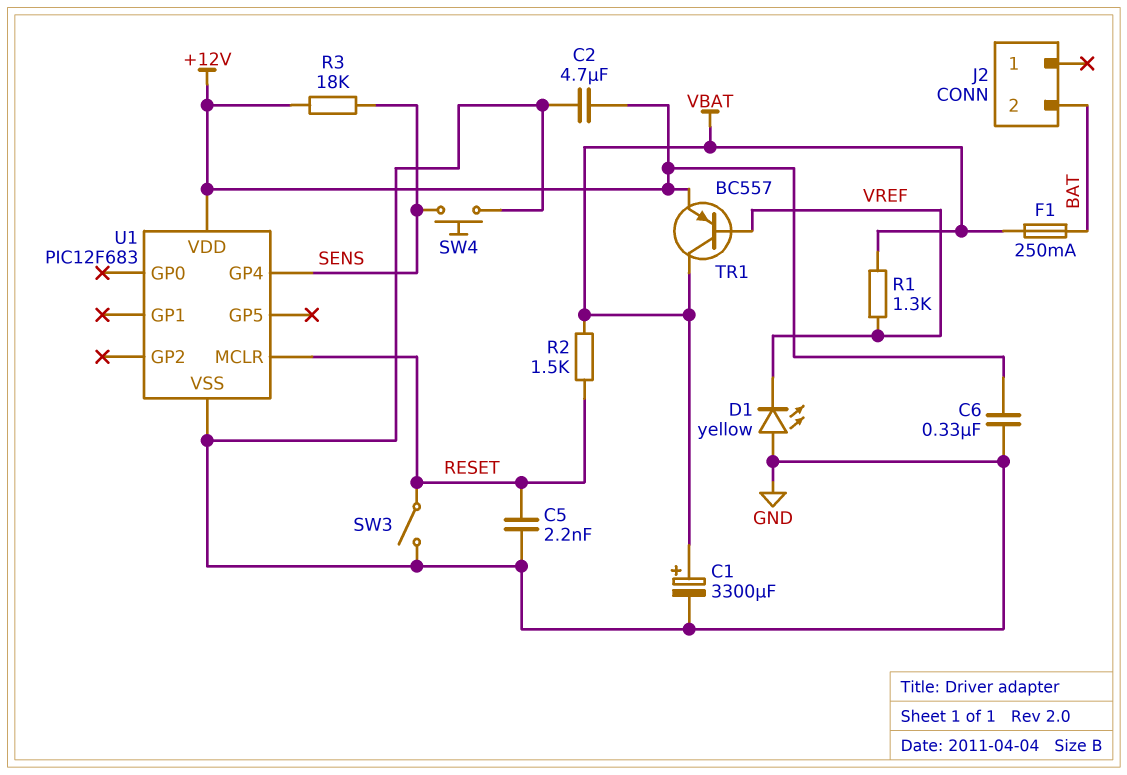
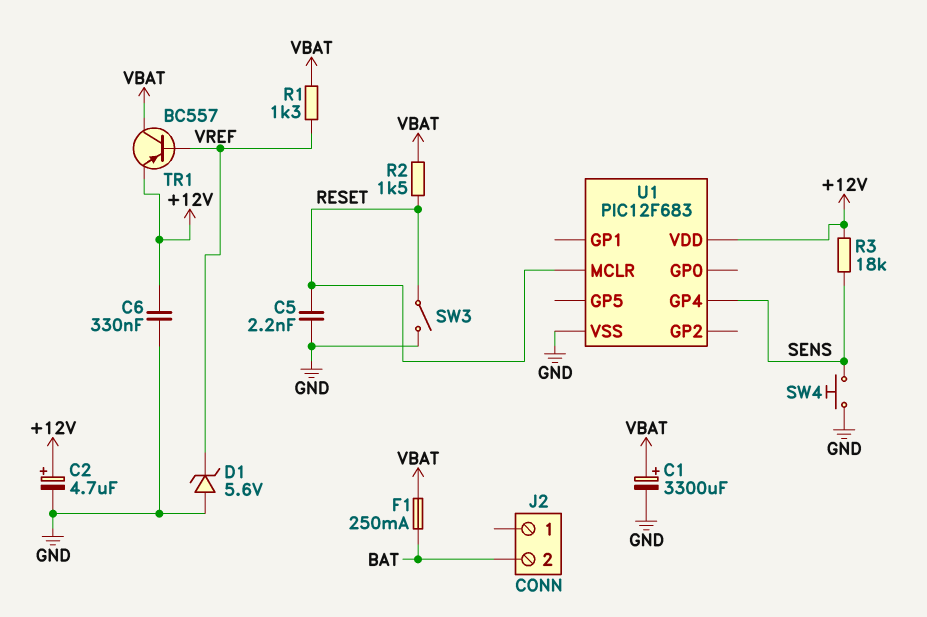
C2: 4.7uF (+12V, GND) -> 4.7uF (plus +12V, minus GND)
D1: LED yellow (A GND, K VREF) -> zener 5.6V (A GND, K VREF)

